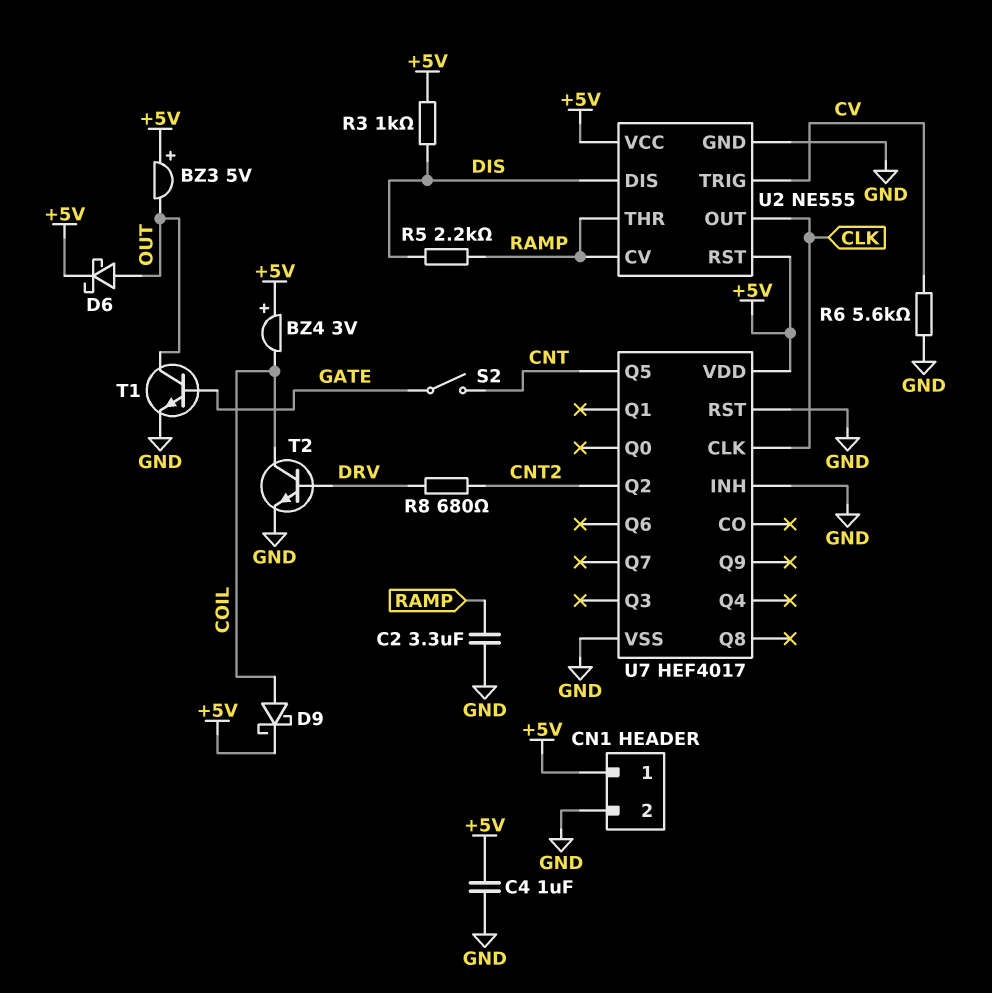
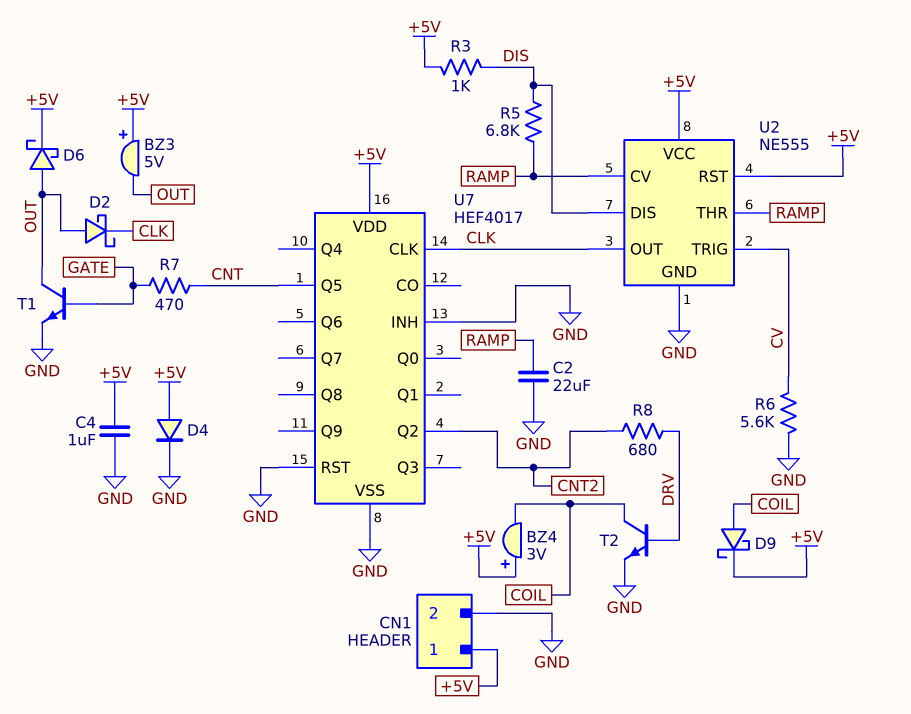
C2: 3.3uF (GND, RAMP) -> 22uF (GND, RAMP)
D2: none -> schottky (A OUT, K CLK)
D4: none -> diode (A +5V, K GND)
R5: 2.2k (DIS, RAMP) -> 6.8k (DIS, RAMP)
R7: none -> 470 (CNT, GATE)
S2: switch (CNT, GATE) -> none

